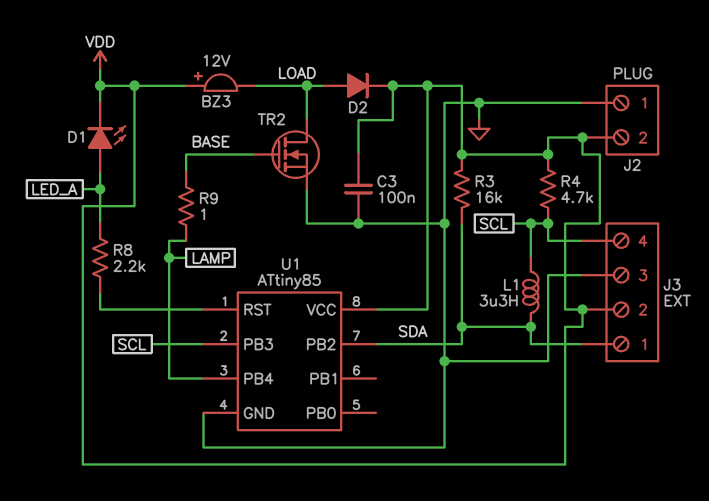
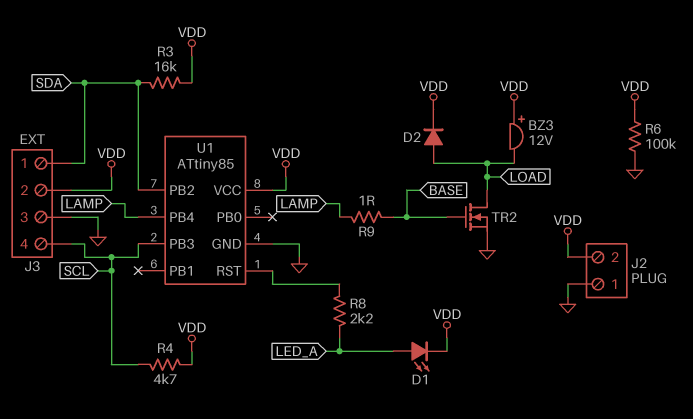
C3: 100nF (GND, VDD) -> none
L1: 3.3uH (SCL, SDA) -> none
R6: none -> 100k (GND, VDD)

